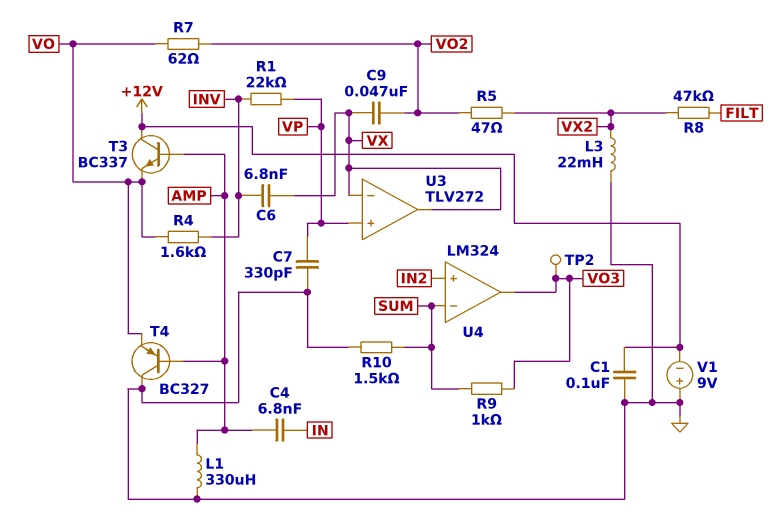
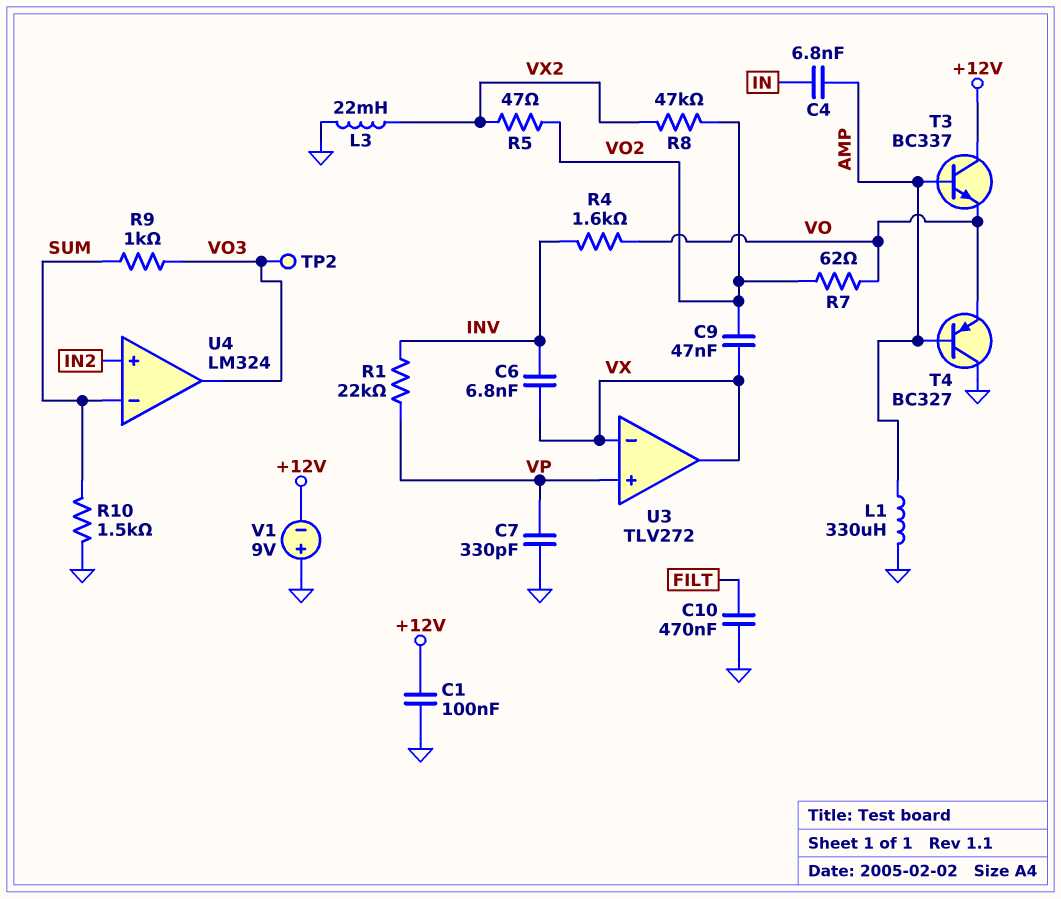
C10: none -> 470nF (FILT, GND)
R8: 47k (FILT, VX2) -> 47k (VO2, VX2)

